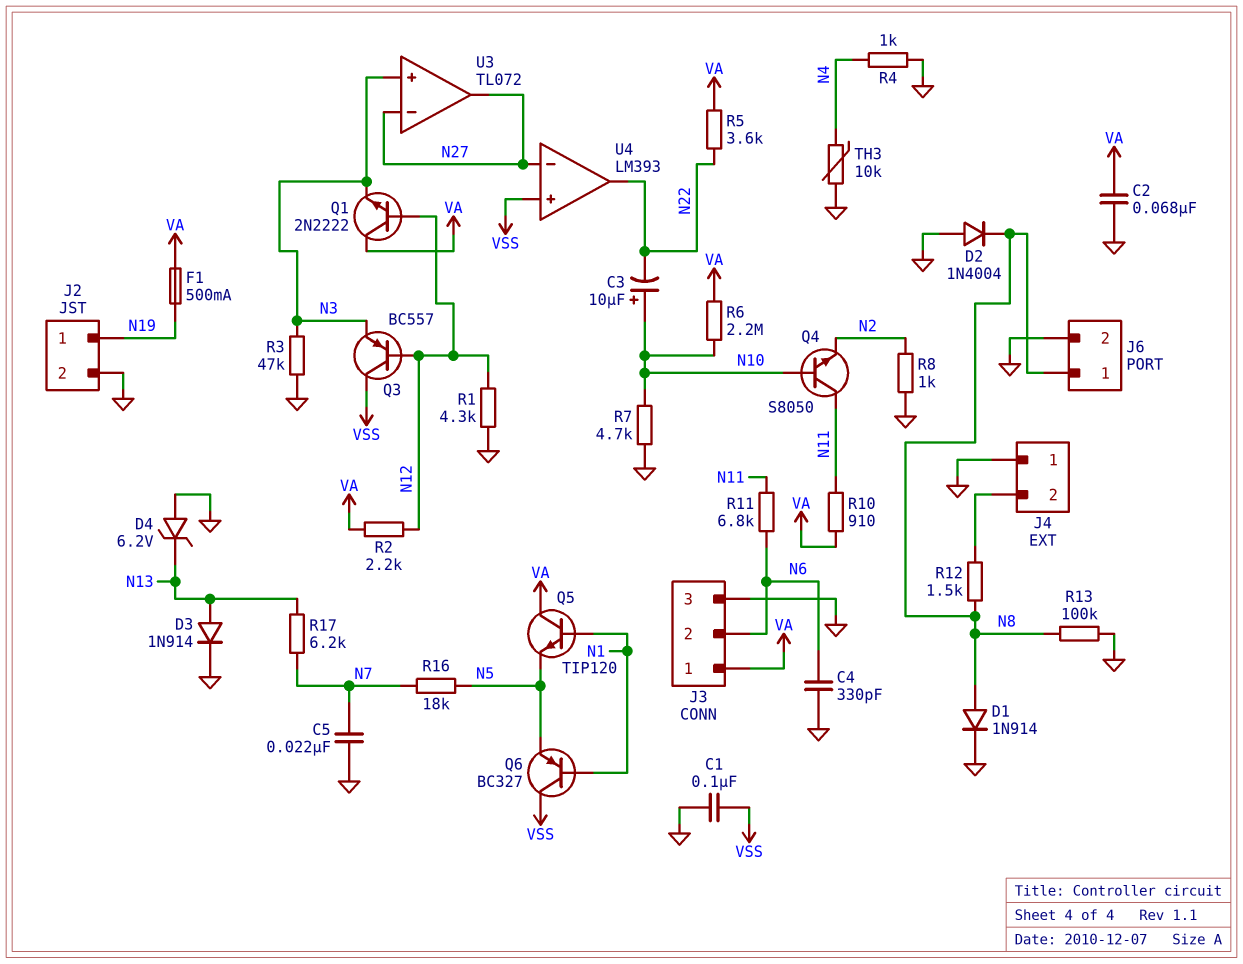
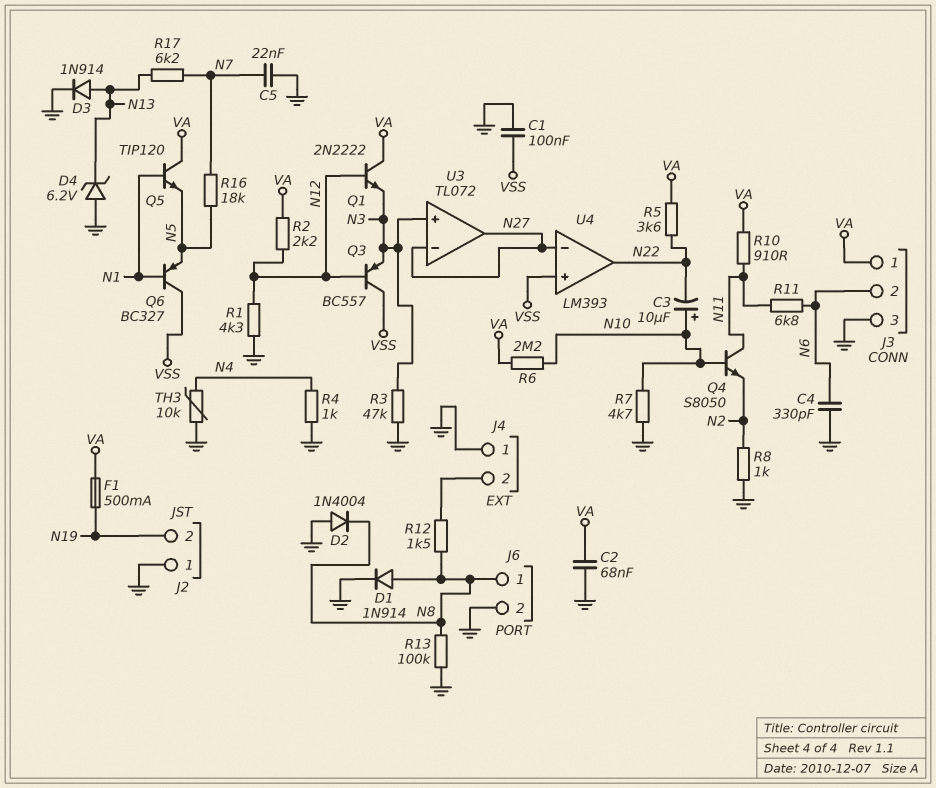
J2 pin 1: N19 -> GND
J2 pin 2: GND -> N19

